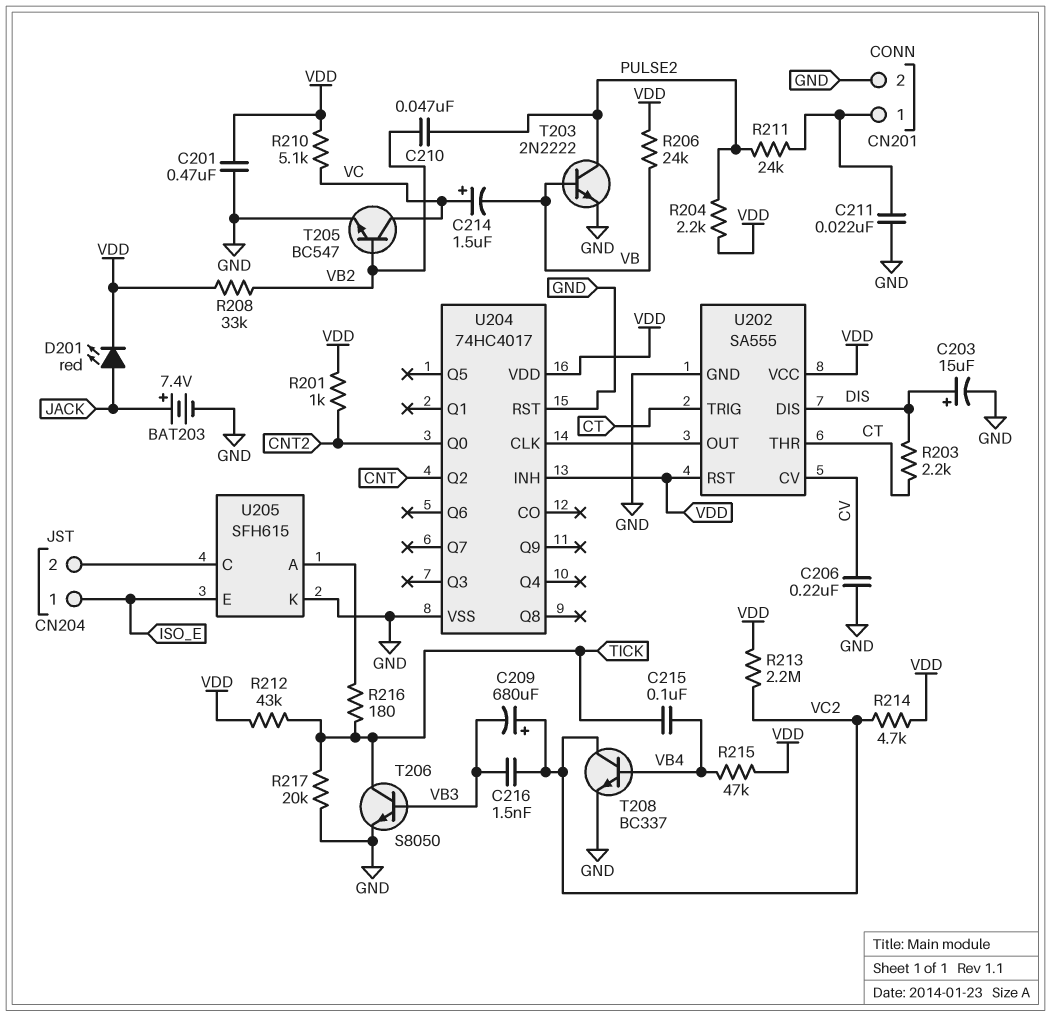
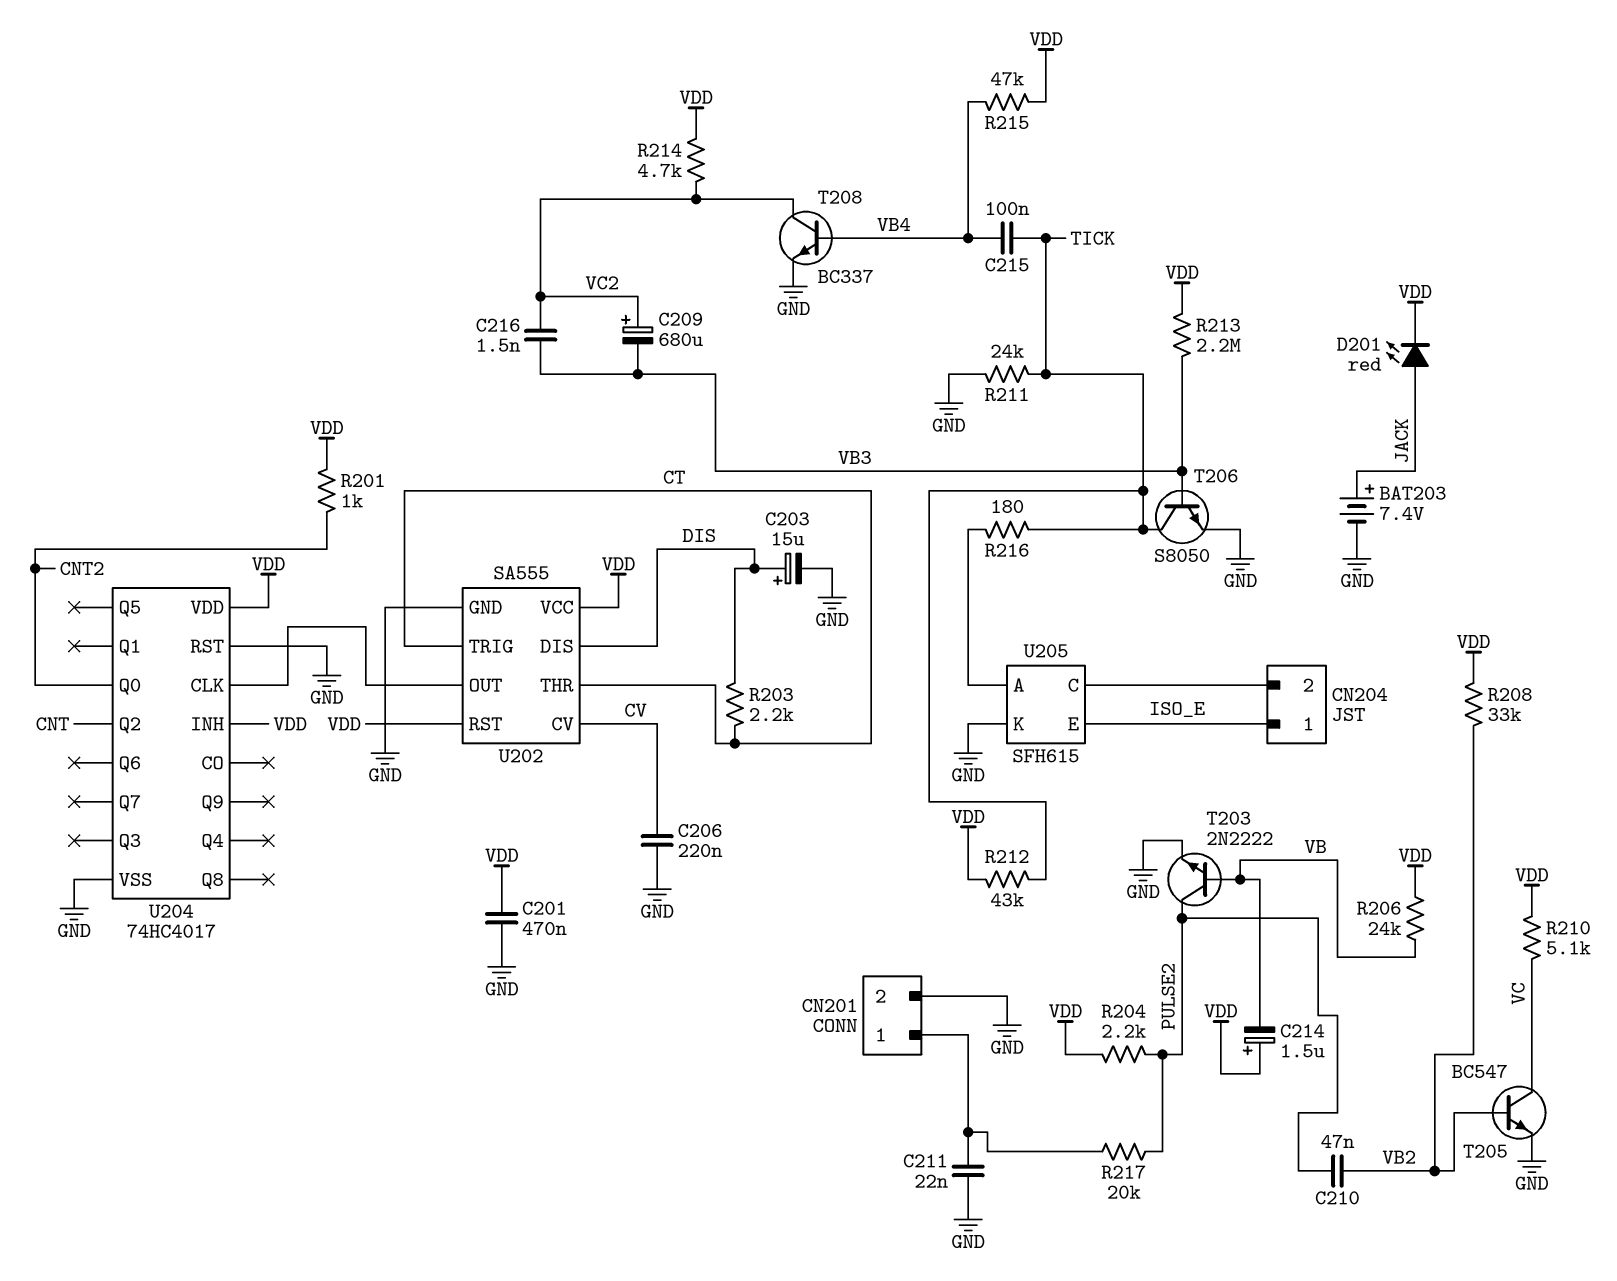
C214: 1.5uF (plus VC, minus VB) -> 1.5uF (plus VDD, minus VB)
R211: 24k (CN201/1, PULSE2) -> 24k (GND, TICK)
R213: 2.2M (VC2, VDD) -> 2.2M (VB3, VDD)
R217: 20k (GND, TICK) -> 20k (CN201/1, PULSE2)

